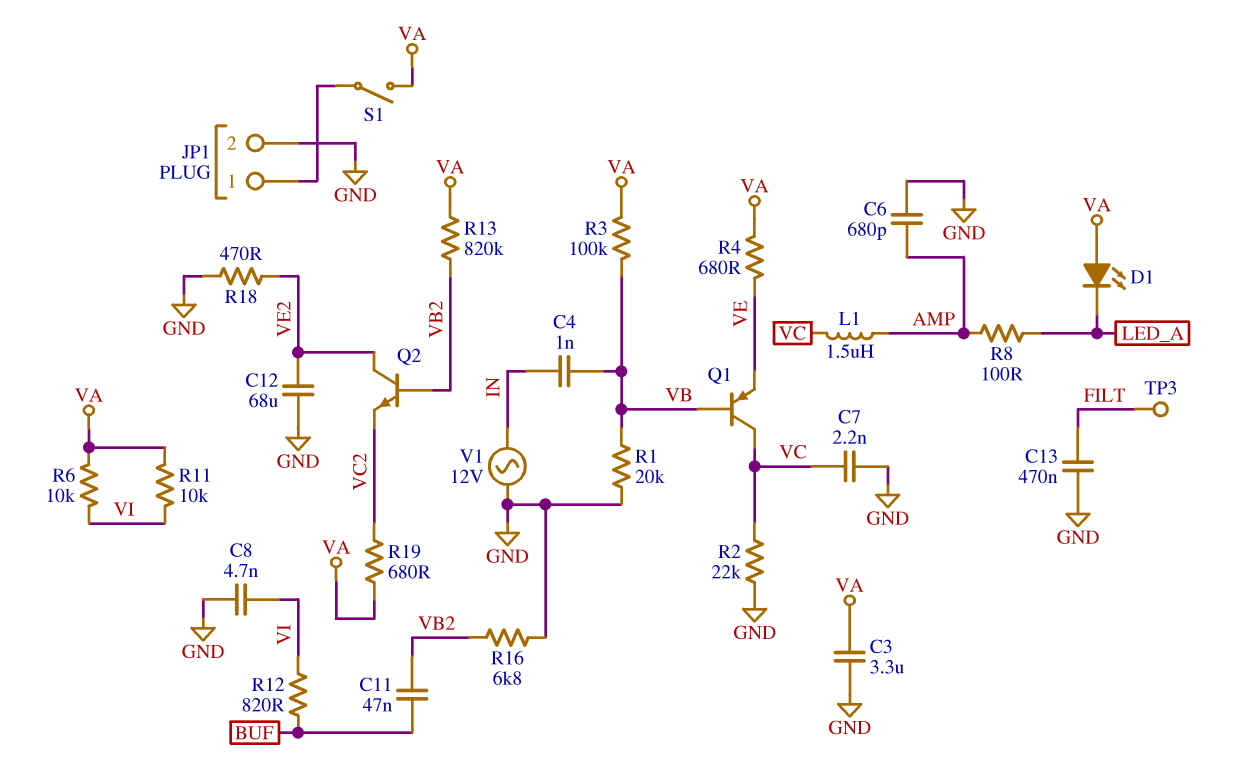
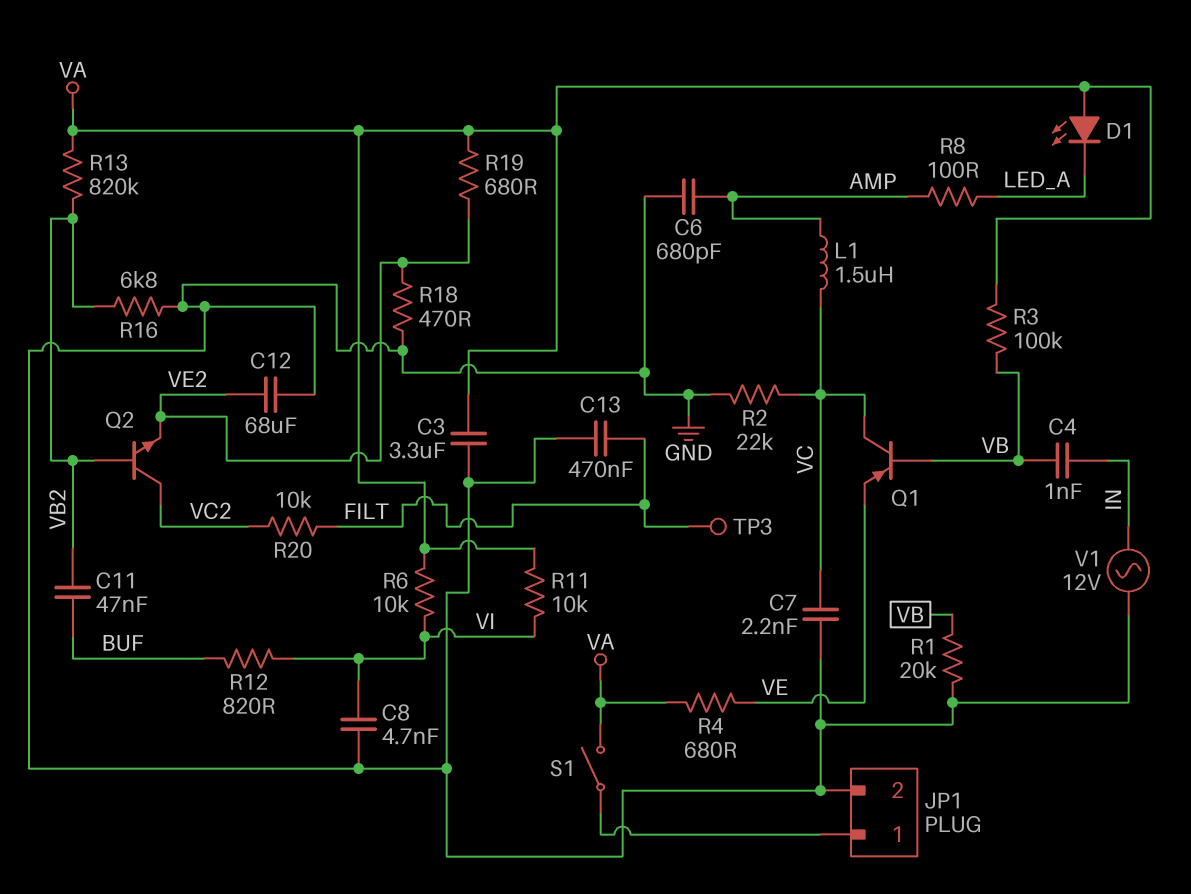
Q2: NPN (B VB2, C VE2, E VC2) -> NPN (B VB2, C VC2, E VE2)
R19: 680 (VA, VC2) -> 680 (VA, VE2)
R20: none -> 10k (FILT, VC2)

